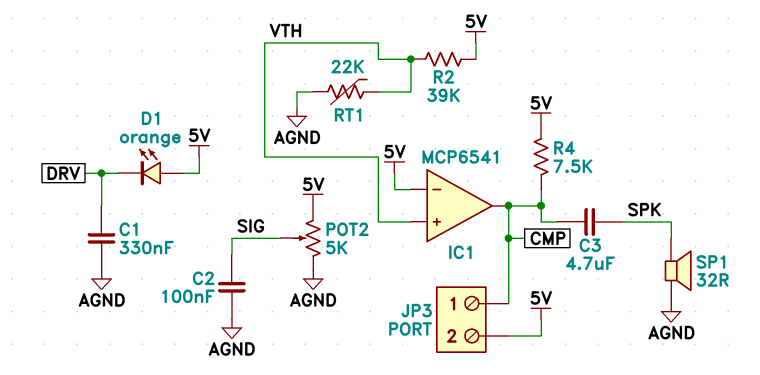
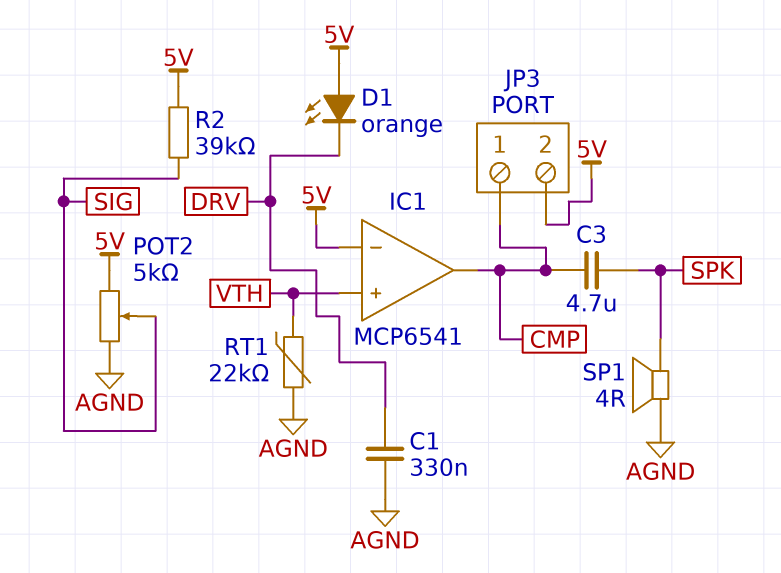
C2: 100nF (AGND, SIG) -> none
R2: 39k (5V, VTH) -> 39k (5V, SIG)
R4: 7.5k (5V, CMP) -> none
SP1: speaker 32R (AGND, SPK) -> speaker 4R (AGND, SPK)

